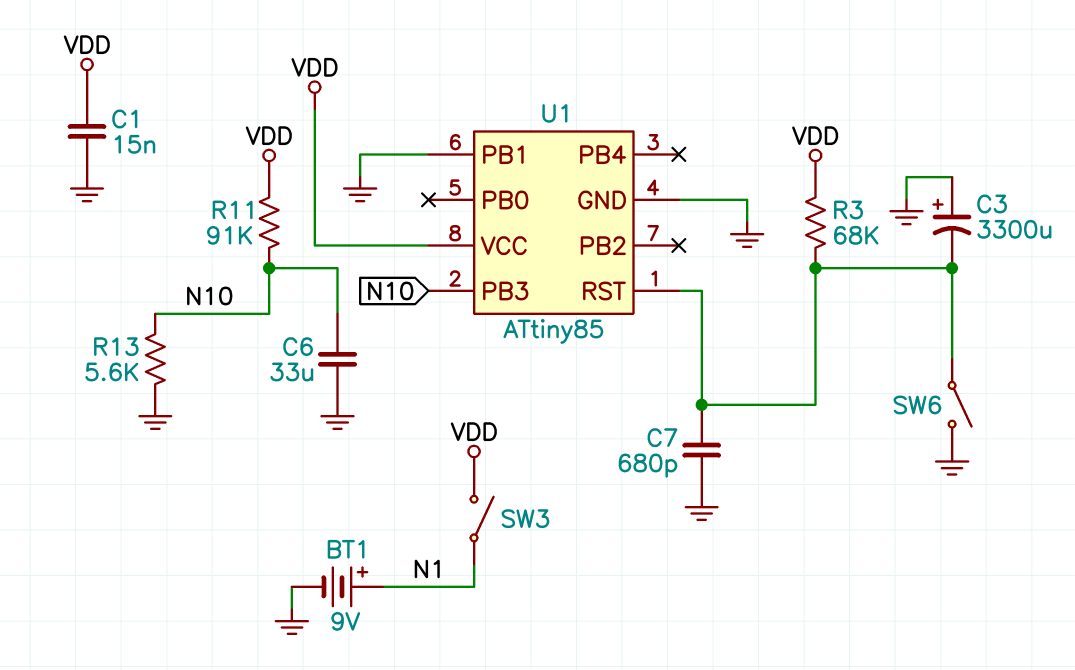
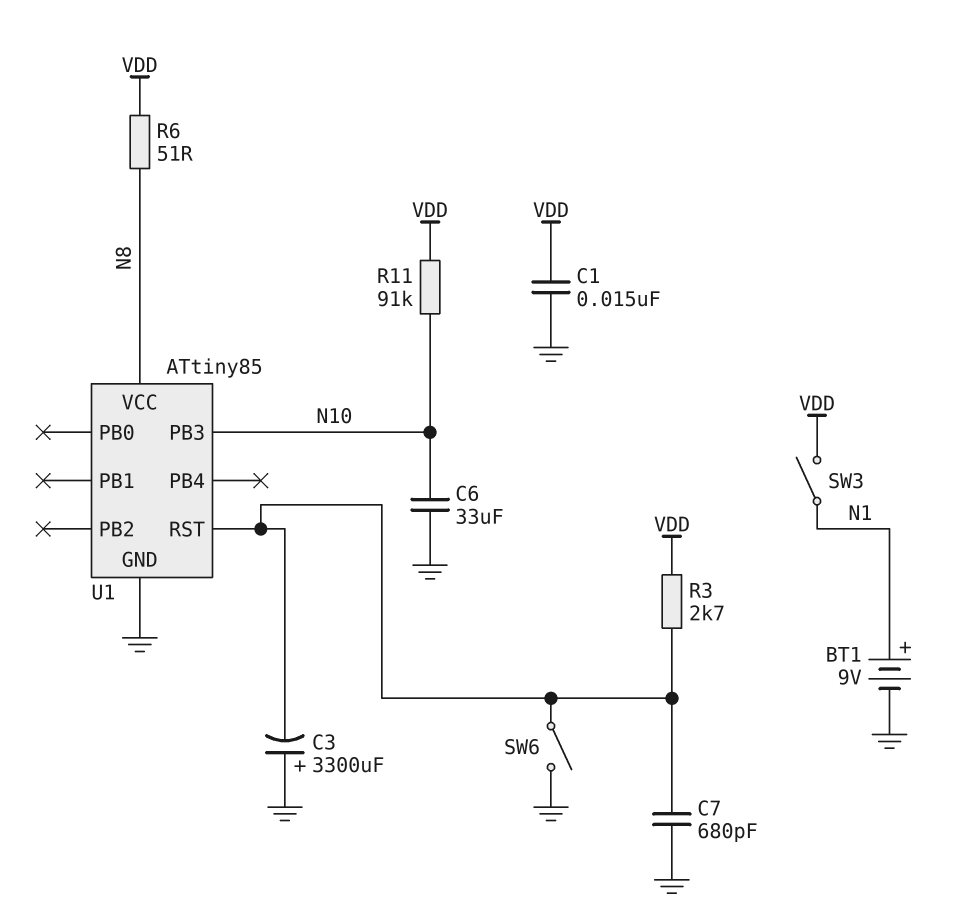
R3: 68k (U1/RST, VDD) -> 2.7k (U1/RST, VDD)
R6: none -> 51 (N8, VDD)
R13: 5.6k (GND, N10) -> none
U1 pin PB1: GND -> none
U1 pin VCC: VDD -> N8

